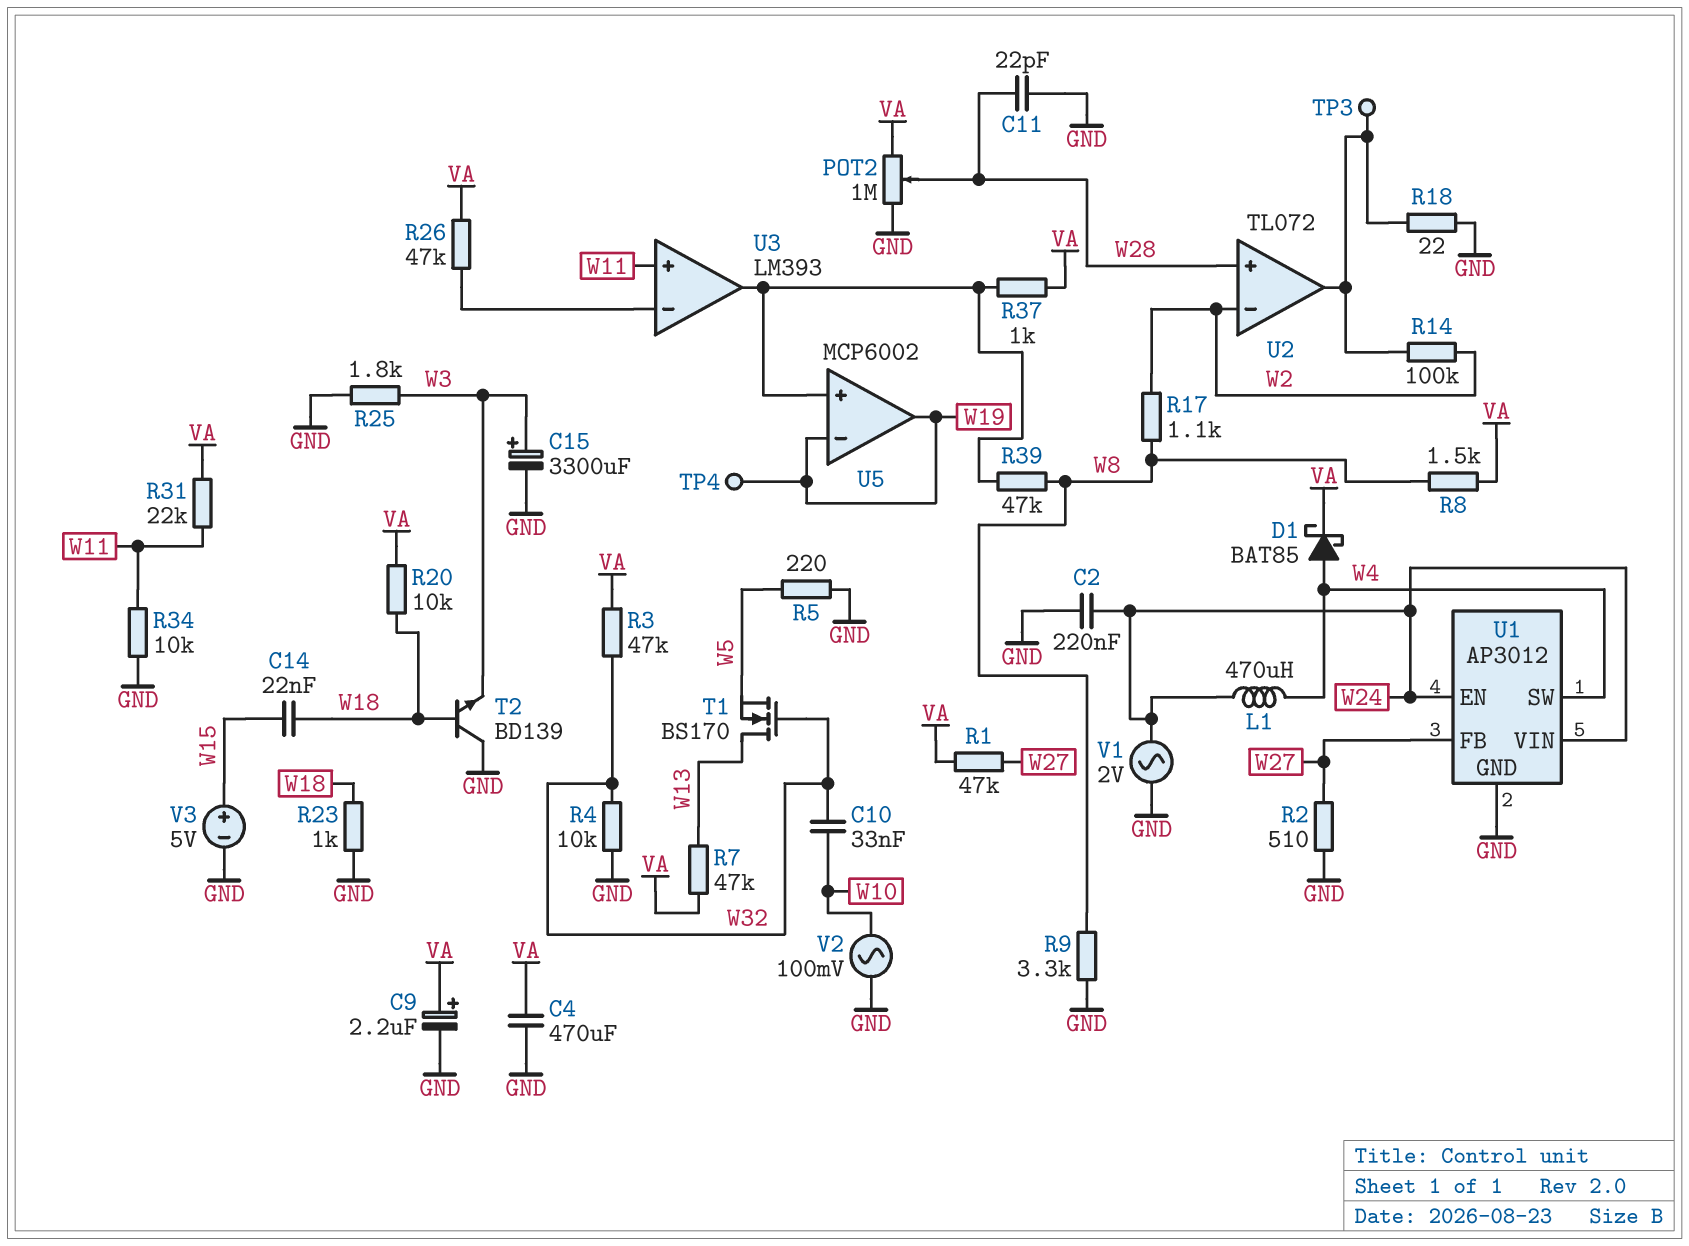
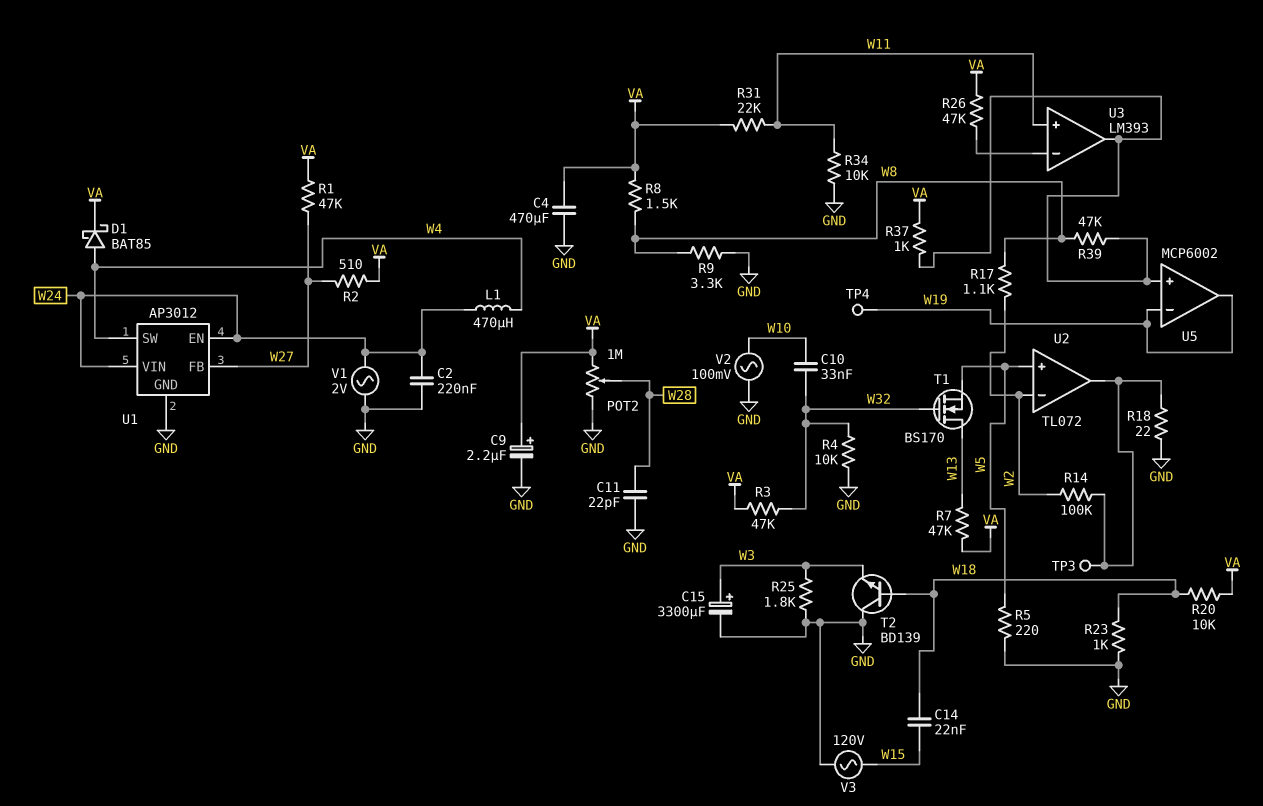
R2: 510 (GND, W27) -> 510 (VA, W27)
U2 pin in+: W28 -> W5
V3: 5V (plus W15, minus GND) -> AC 120V (GND, W15)

